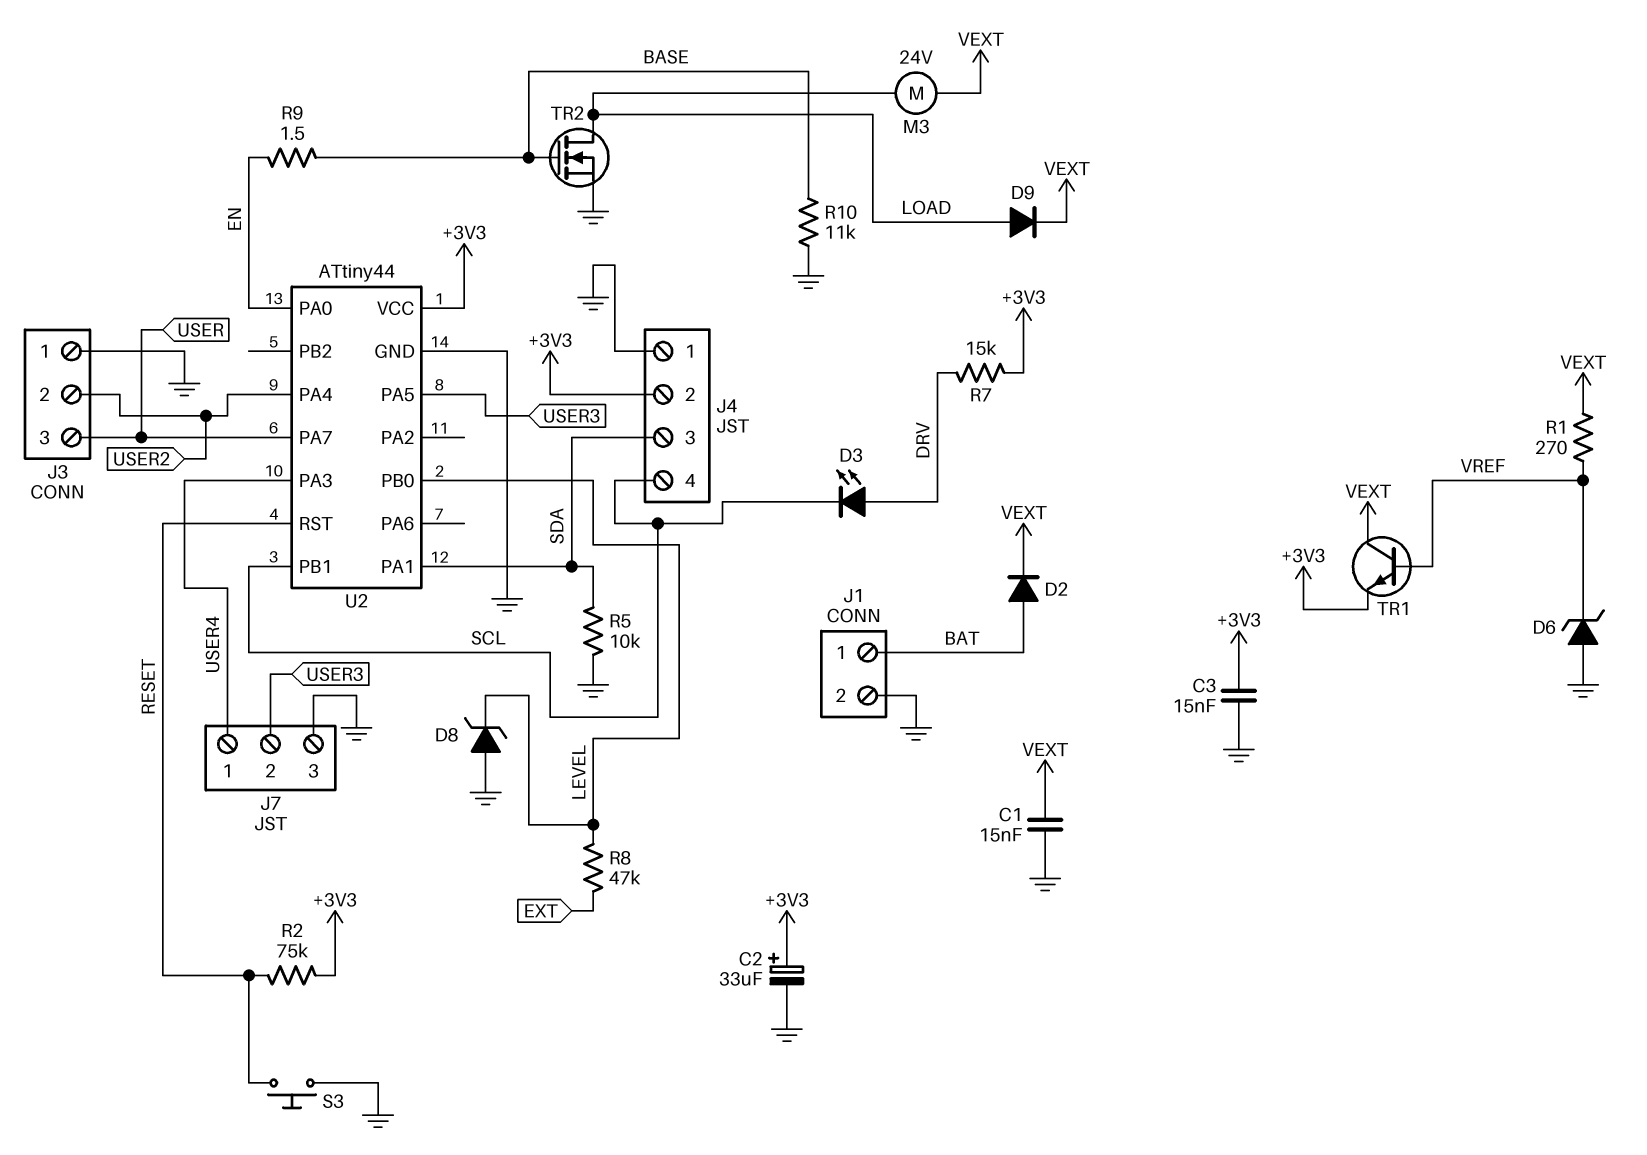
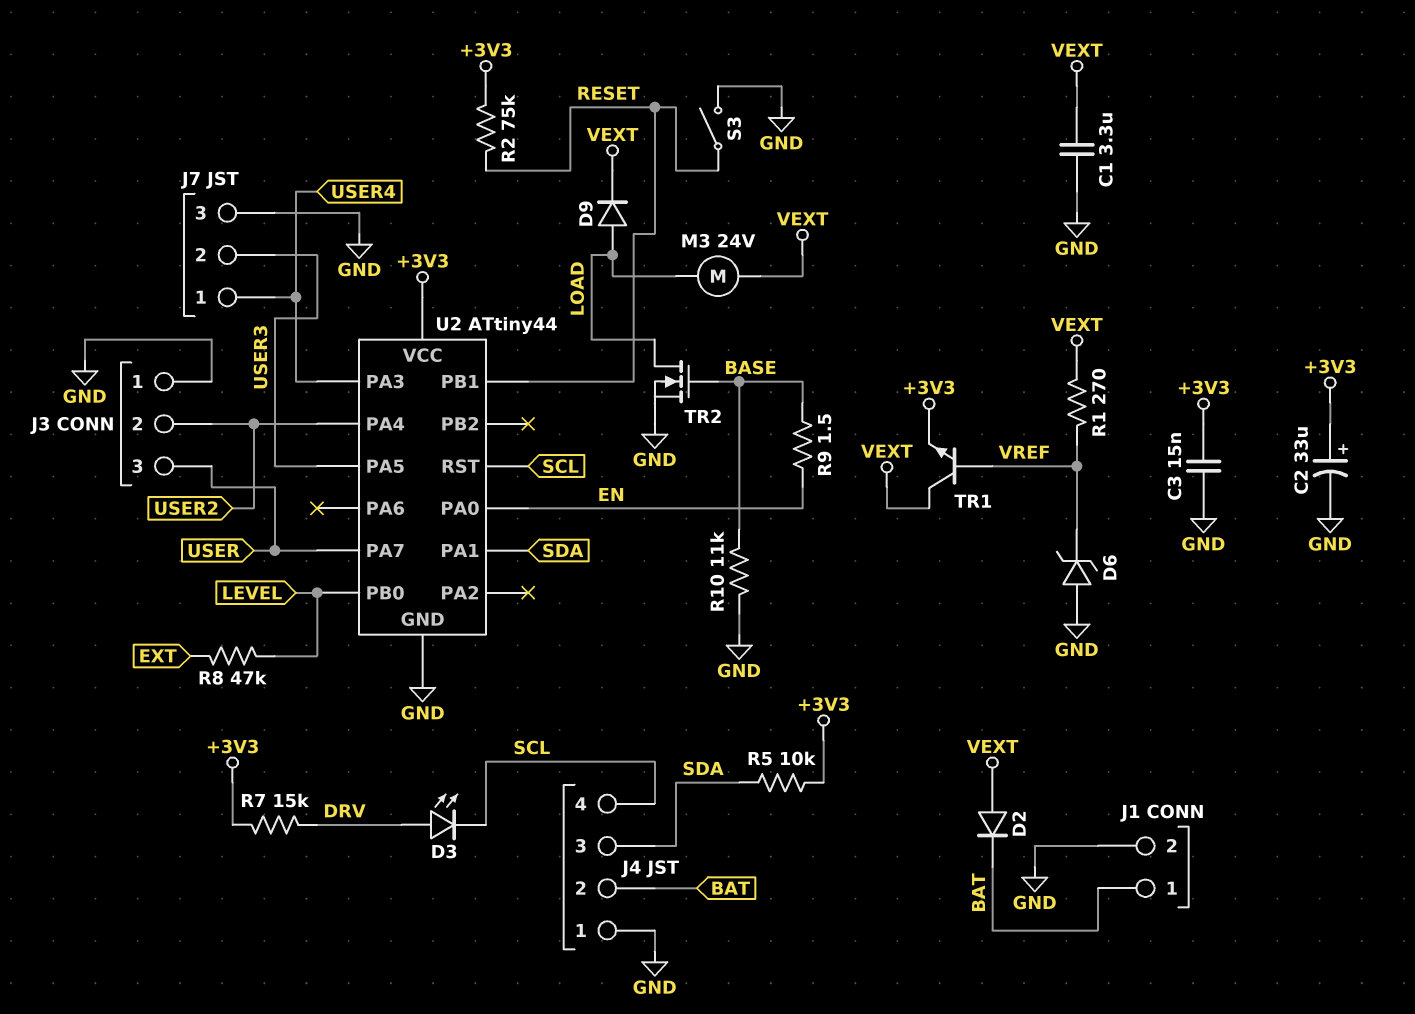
C1: 15nF (GND, VEXT) -> 3.3uF (GND, VEXT)
D2: diode (A BAT, K VEXT) -> diode (A VEXT, K BAT)
D8: zener (A GND, K LEVEL) -> none
J4 pin 2: +3V3 -> BAT
R5: 10k (GND, SDA) -> 10k (+3V3, SDA)
S3: button (GND, RESET) -> switch (GND, RESET)
U2 pin PB1: SCL -> RESET
U2 pin RST: RESET -> SCL

